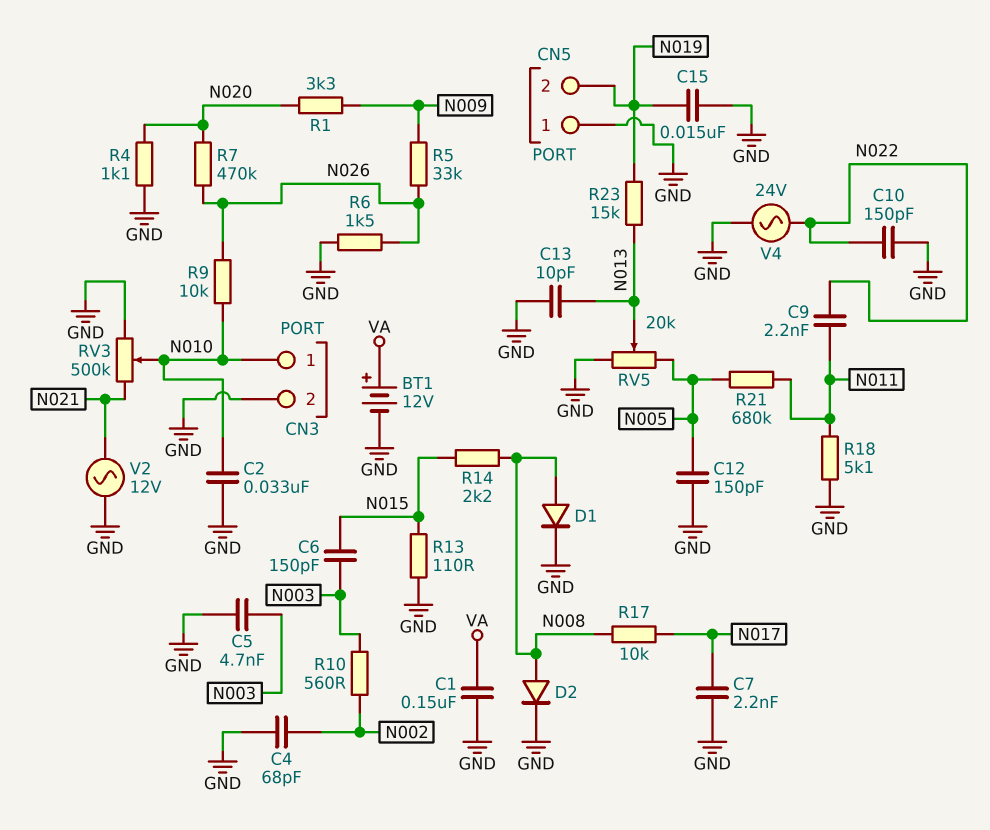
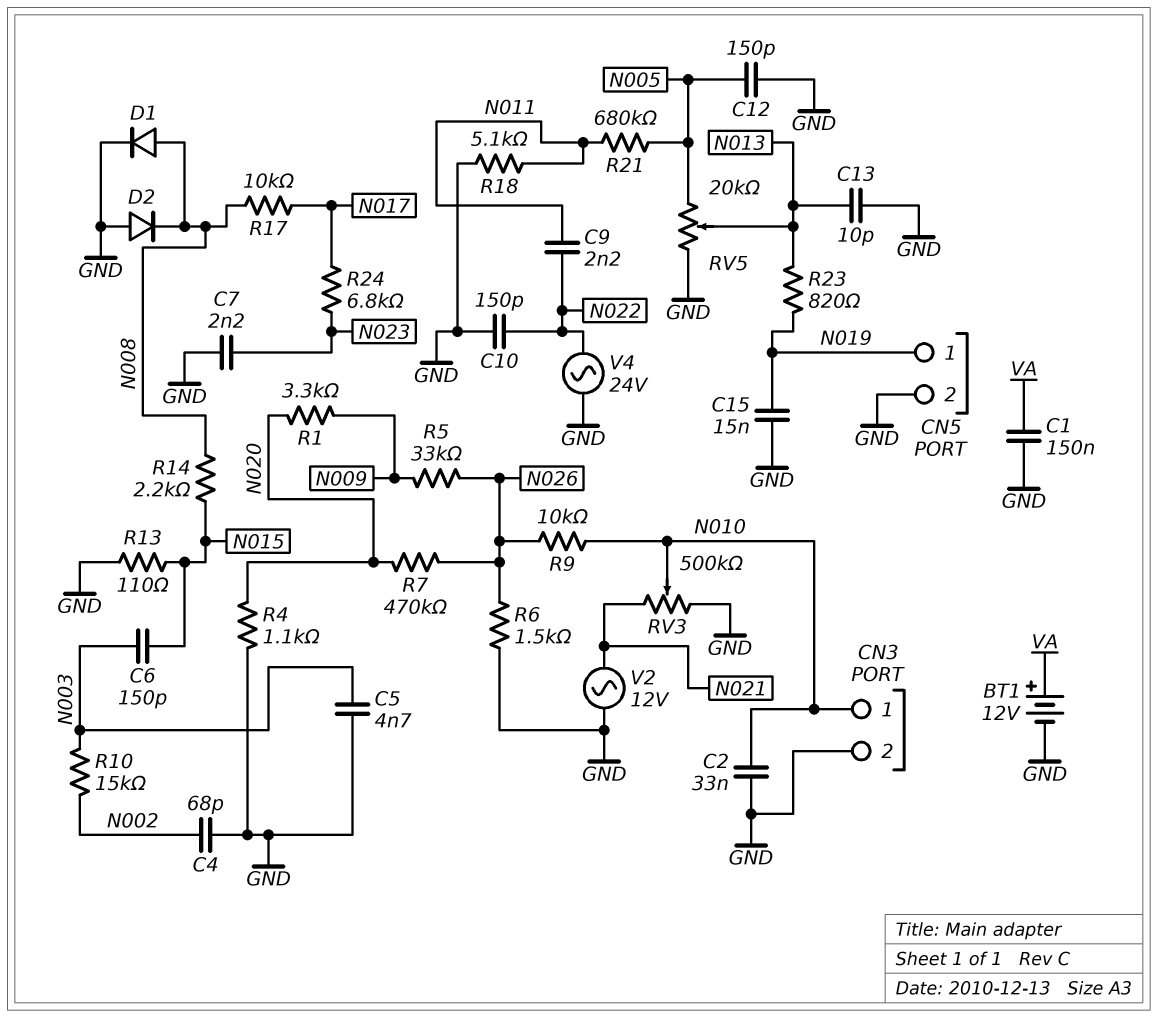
C7: 2.2nF (GND, N017) -> 2.2nF (GND, N023)
CN5 pin 1: GND -> N019
CN5 pin 2: N019 -> GND
D2: diode (A N008, K GND) -> diode (A GND, K N008)
R10: 560 (N002, N003) -> 15k (N002, N003)
R23: 15k (N013, N019) -> 820 (N013, N019)
R24: none -> 6.8k (N017, N023)

